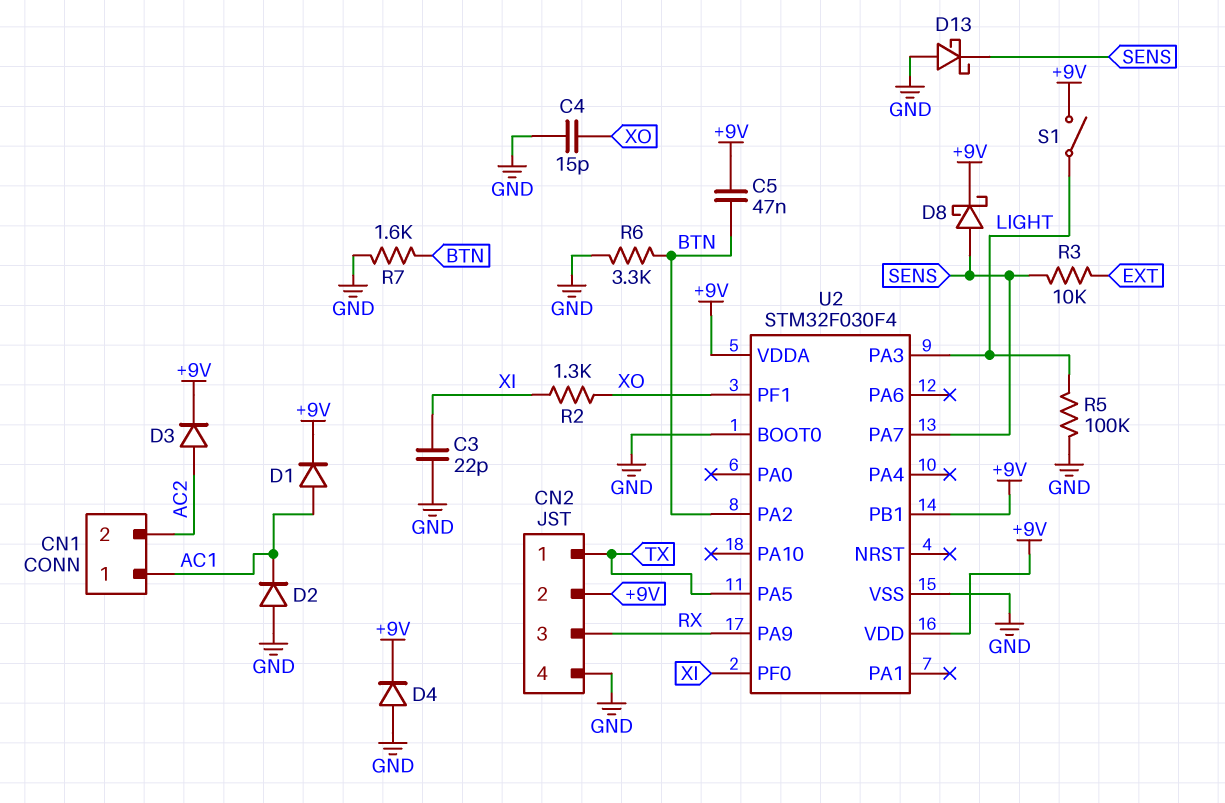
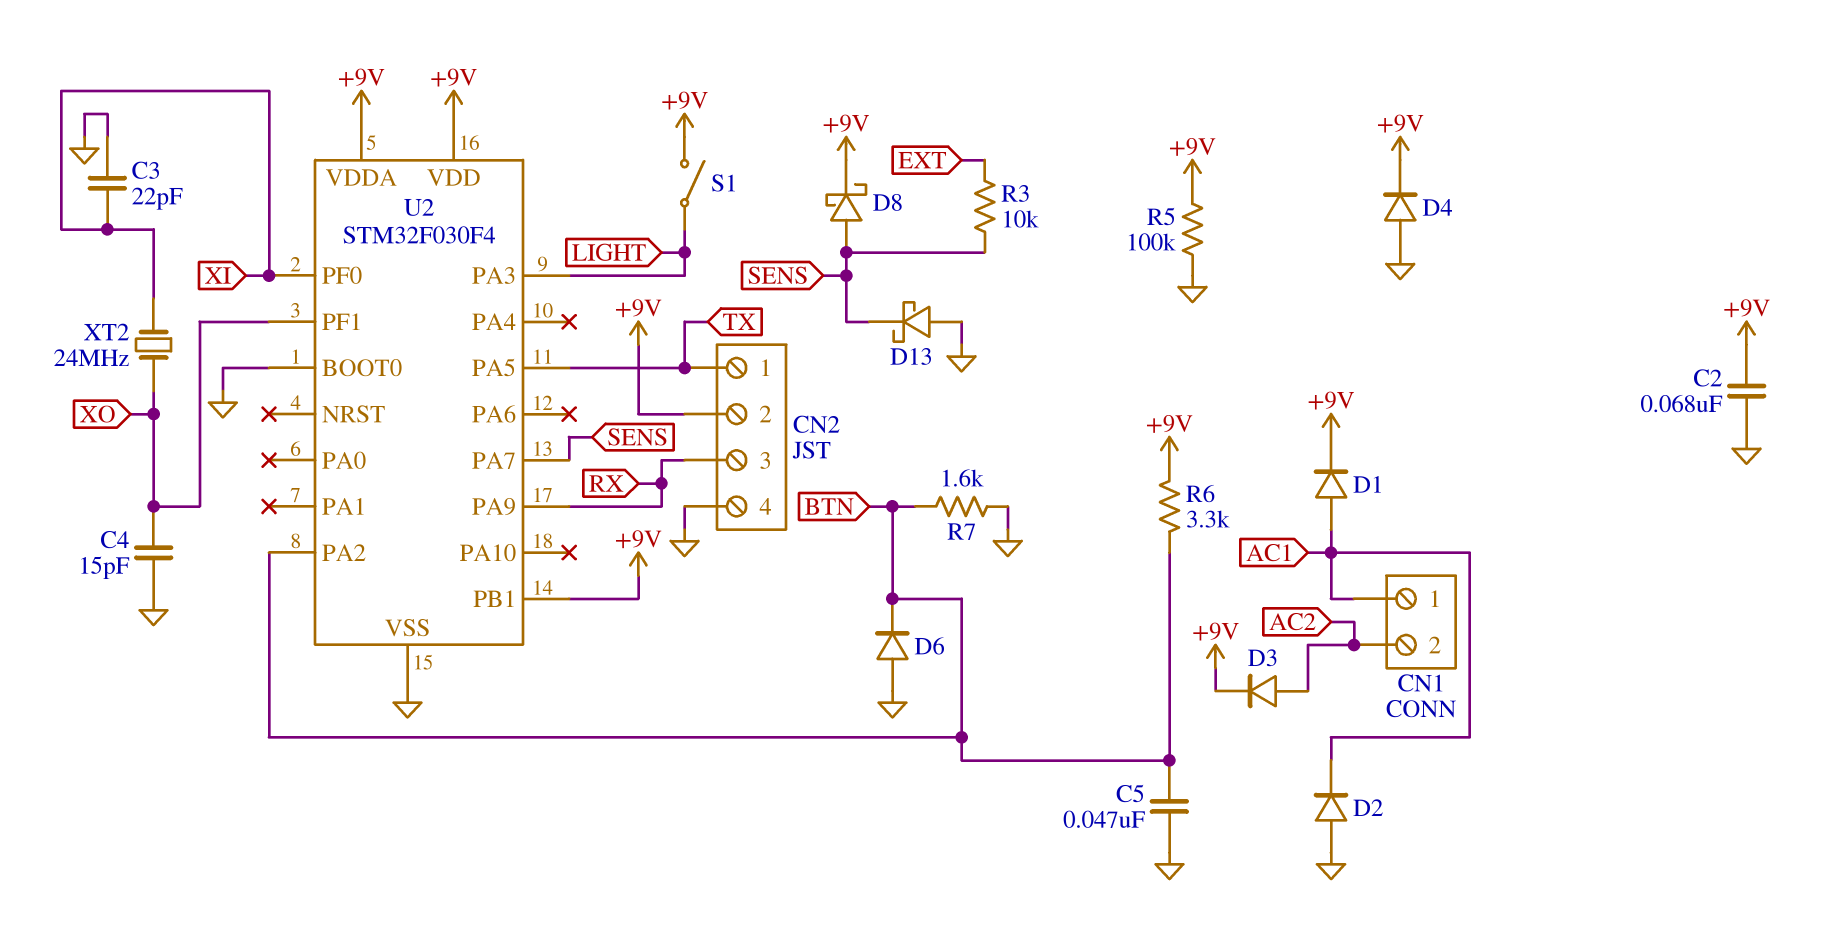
C2: none -> 68nF (+9V, GND)
C5: 47nF (+9V, BTN) -> 47nF (BTN, GND)
D6: none -> diode (A GND, K BTN)
R2: 1.3k (XI, XO) -> none
R5: 100k (GND, LIGHT) -> 100k (+9V, GND)
R6: 3.3k (BTN, GND) -> 3.3k (+9V, BTN)
XT2: none -> 24MHz (XI, XO)

